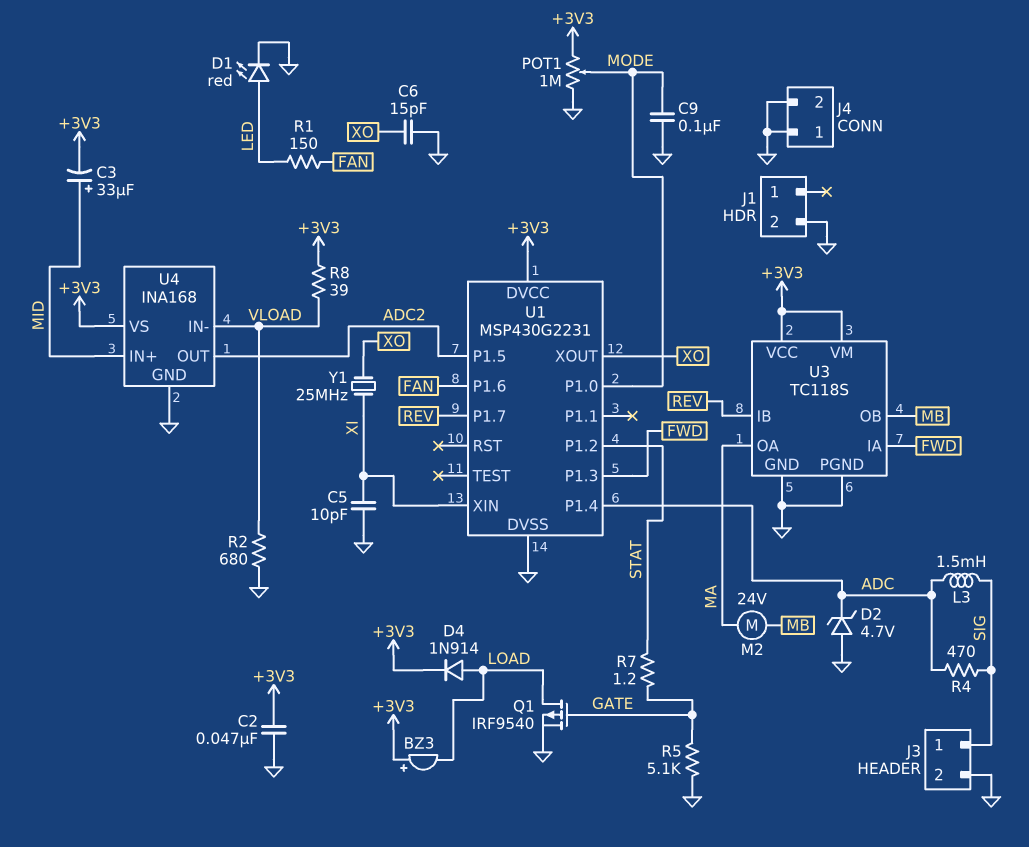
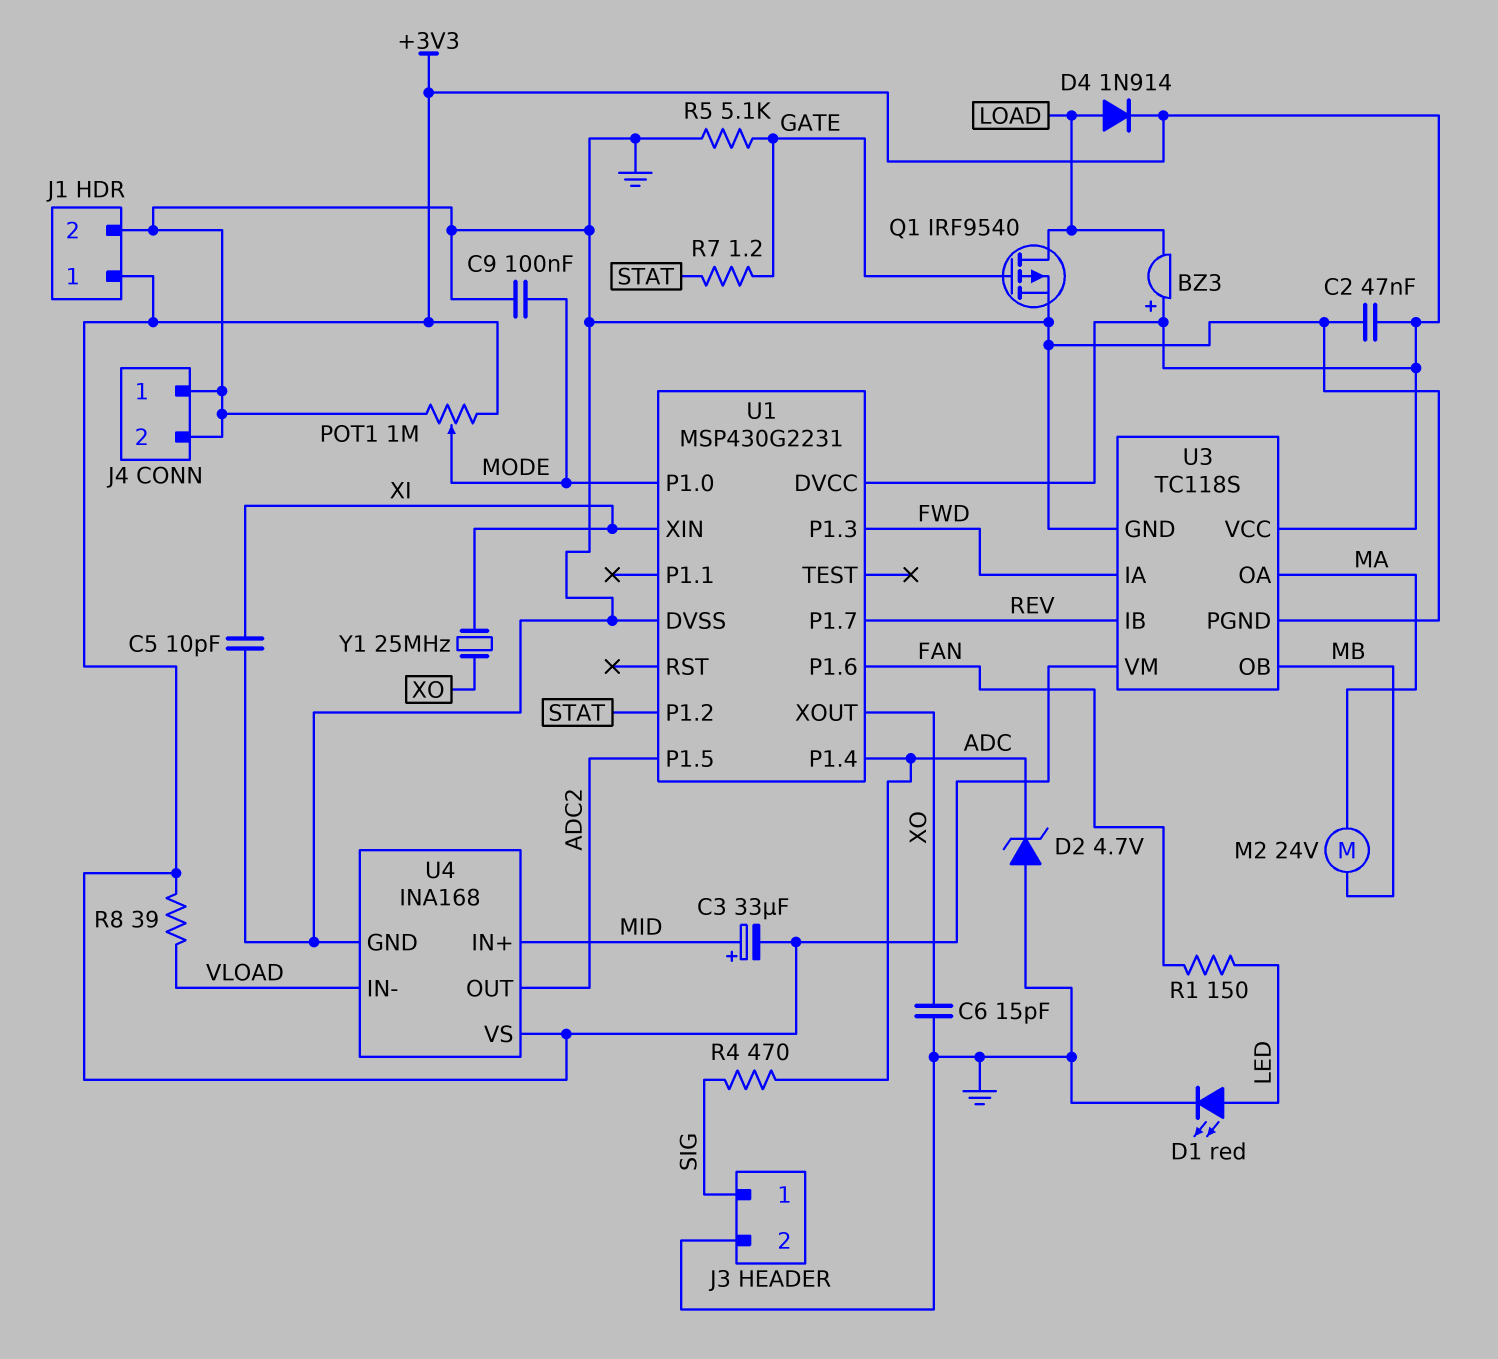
J1 pin 1: none -> +3V3
L3: 1.5mH (ADC, SIG) -> none
R2: 680 (GND, VLOAD) -> none

